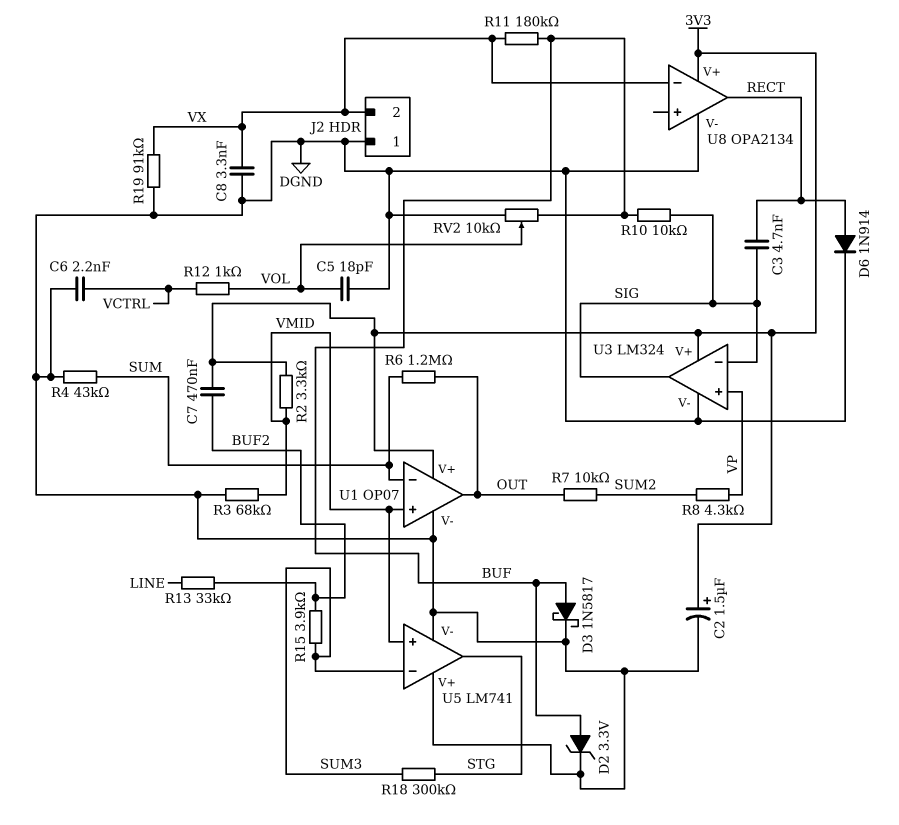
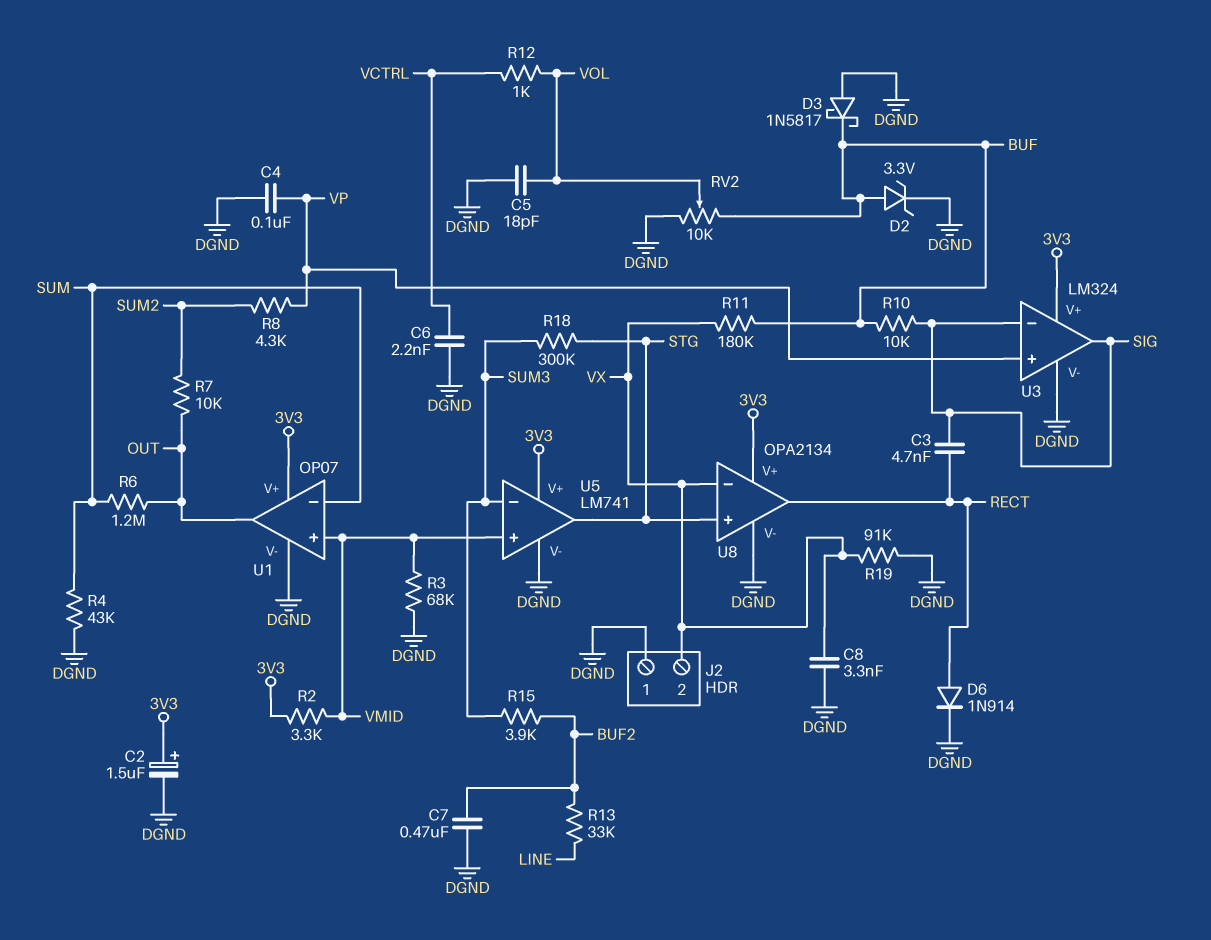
C4: none -> 100nF (DGND, VP)
C7: 470nF (3V3, BUF2) -> 470nF (BUF2, DGND)
D3: schottky 1N5817 (A BUF, K DGND) -> schottky 1N5817 (A DGND, K BUF)
U5 pin V+: DGND -> 3V3
U8 pin in+: none -> STG

